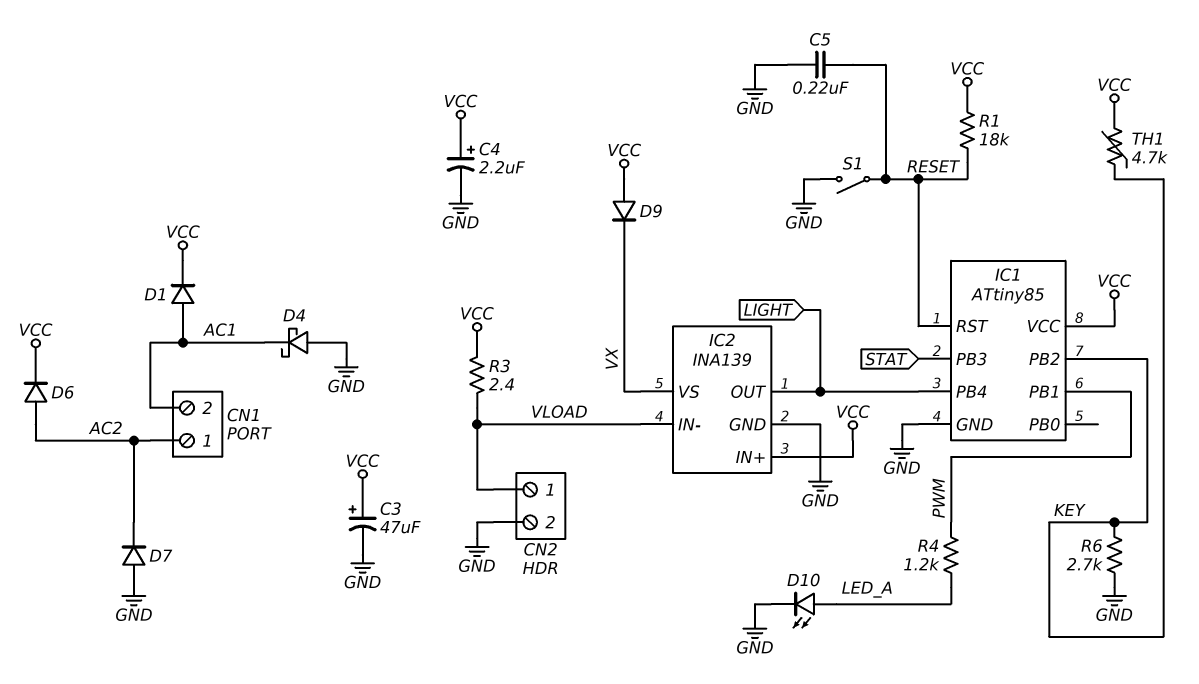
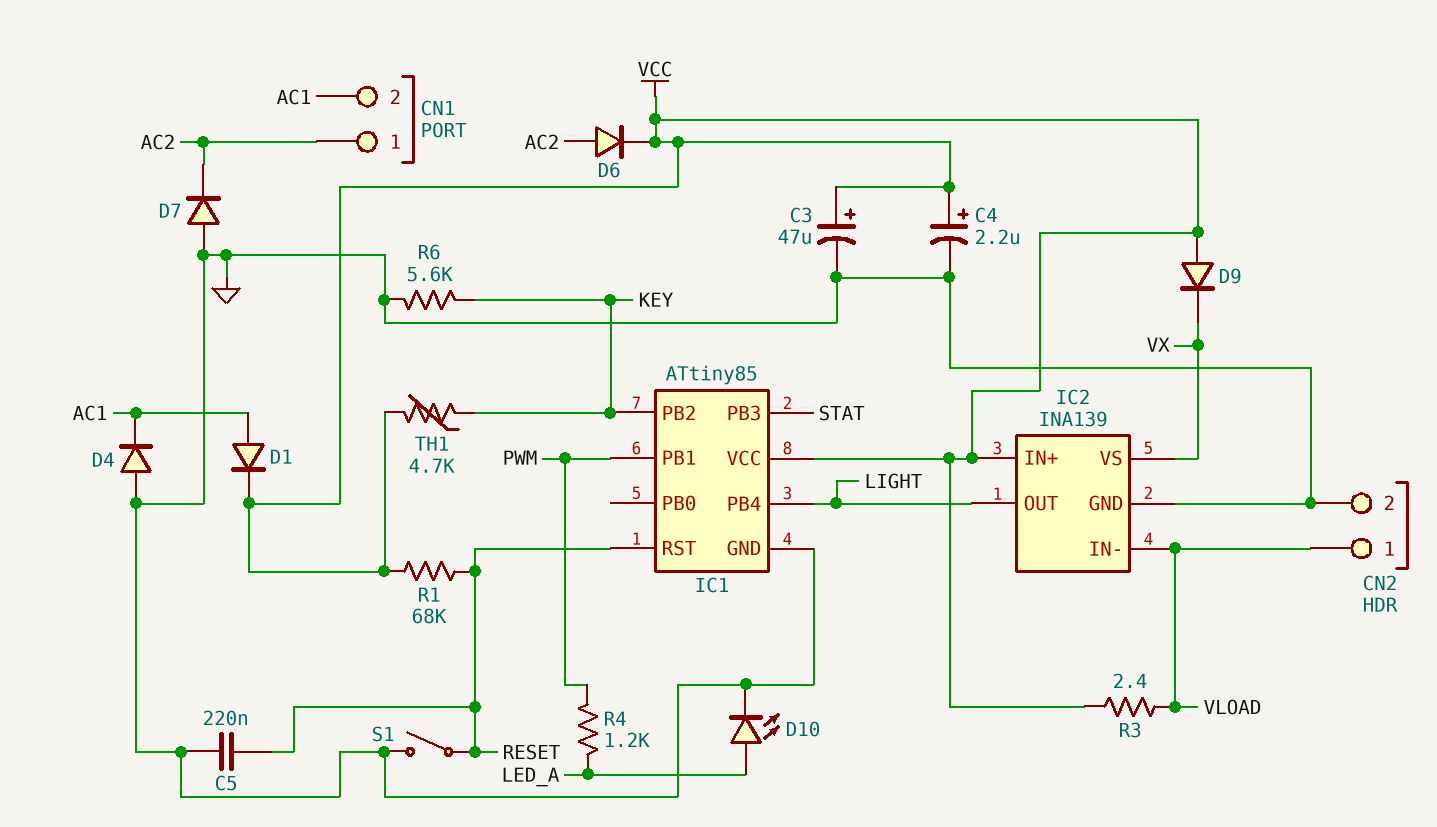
D4: schottky (A GND, K AC1) -> diode (A GND, K AC1)
R1: 18k (RESET, VCC) -> 68k (RESET, VCC)
R6: 2.7k (GND, KEY) -> 5.6k (GND, KEY)

